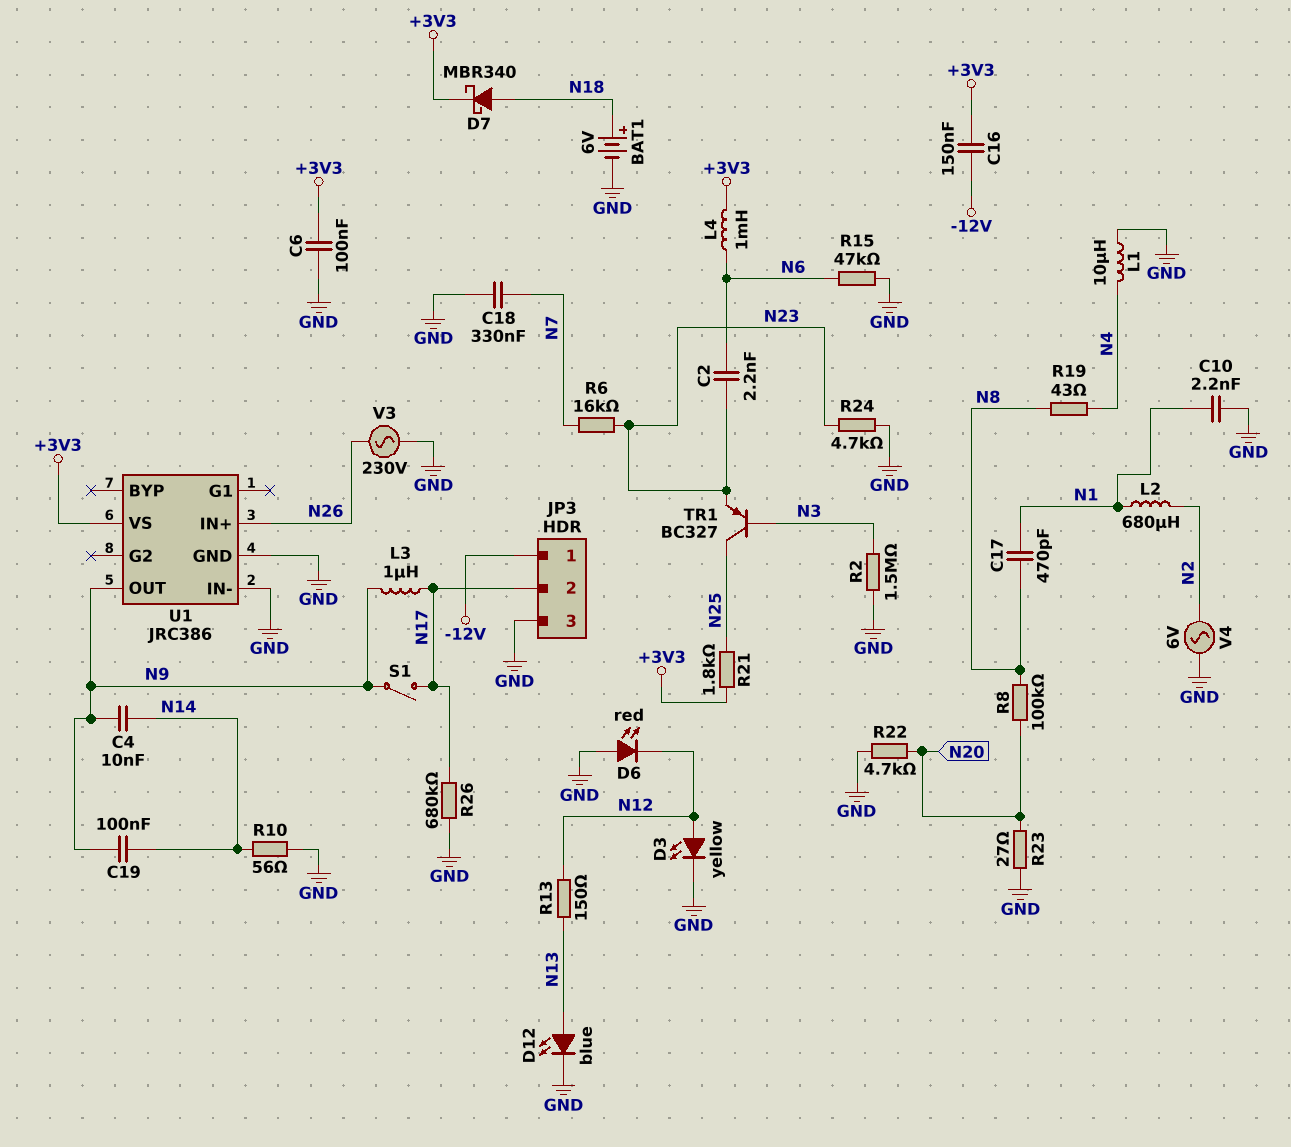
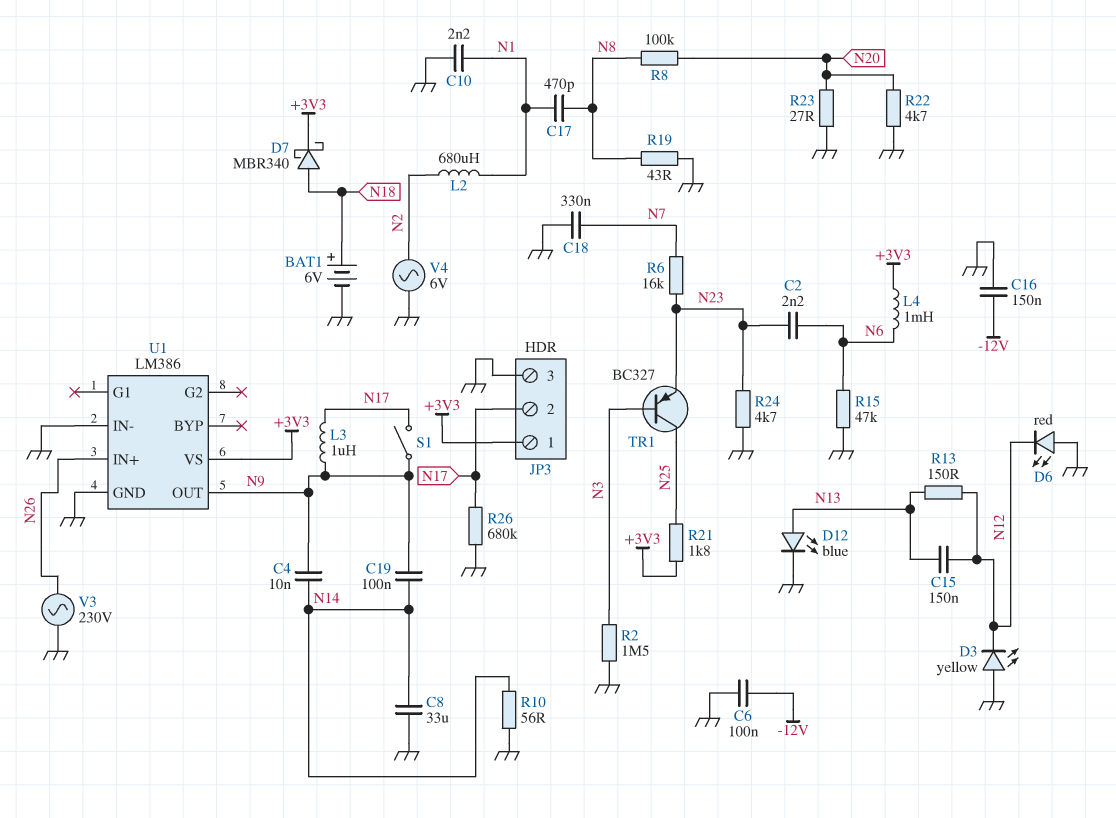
C6: 100nF (+3V3, GND) -> 100nF (-12V, GND)
C8: none -> 33uF (GND, N14)
C15: none -> 150nF (N12, N13)
C16: 150nF (+3V3, -12V) -> 150nF (-12V, GND)
D3: LED yellow (A N12, K GND) -> LED yellow (A GND, K N12)
JP3 pin 1: -12V -> +3V3
L1: 10uH (GND, N4) -> none
R19: 43 (N4, N8) -> 43 (GND, N8)
U1: JRC386 -> LM386

